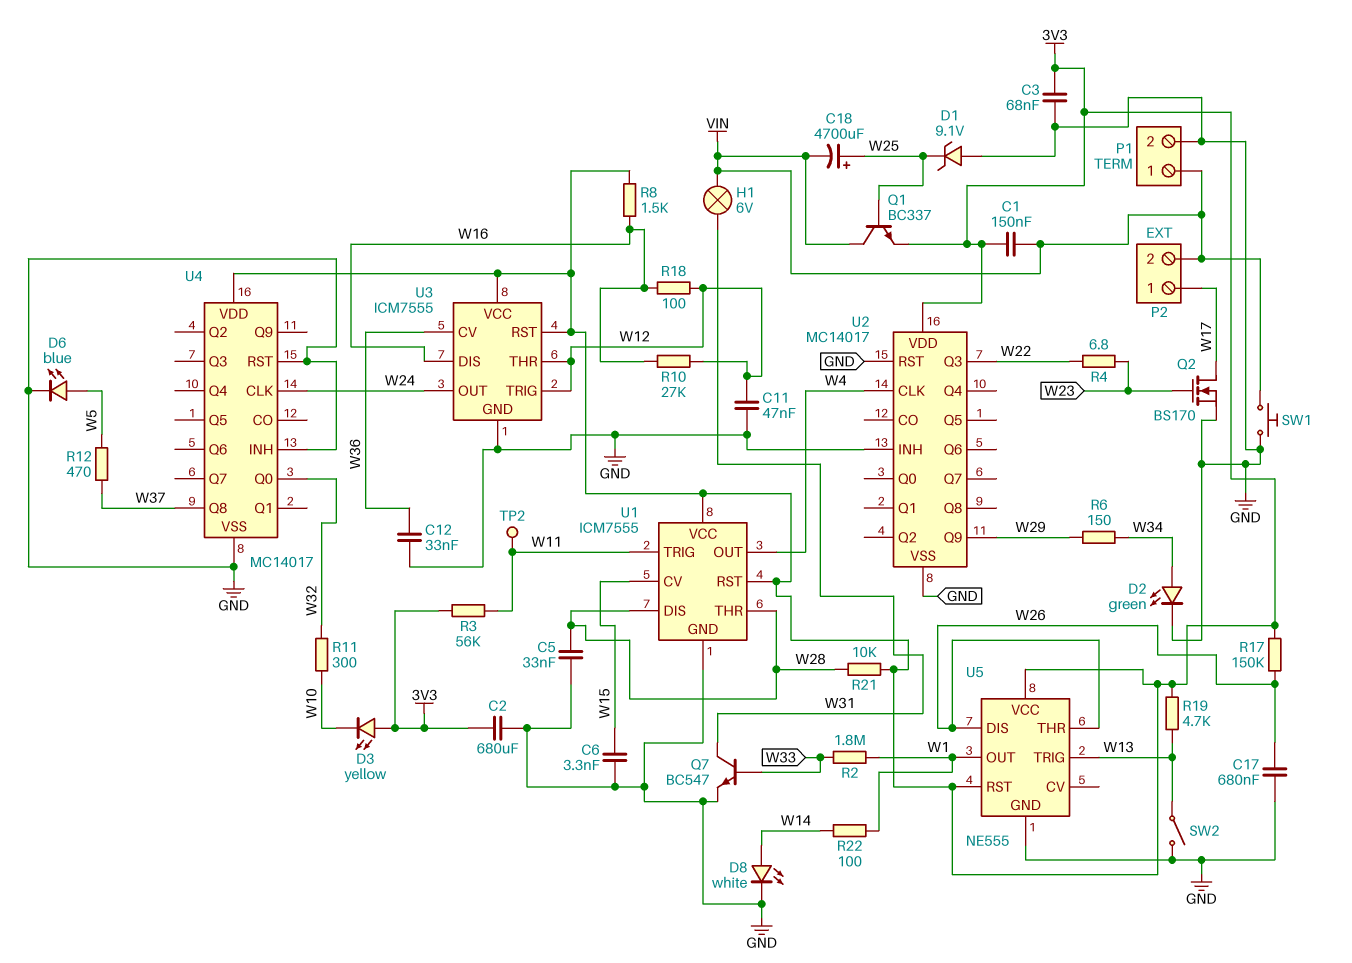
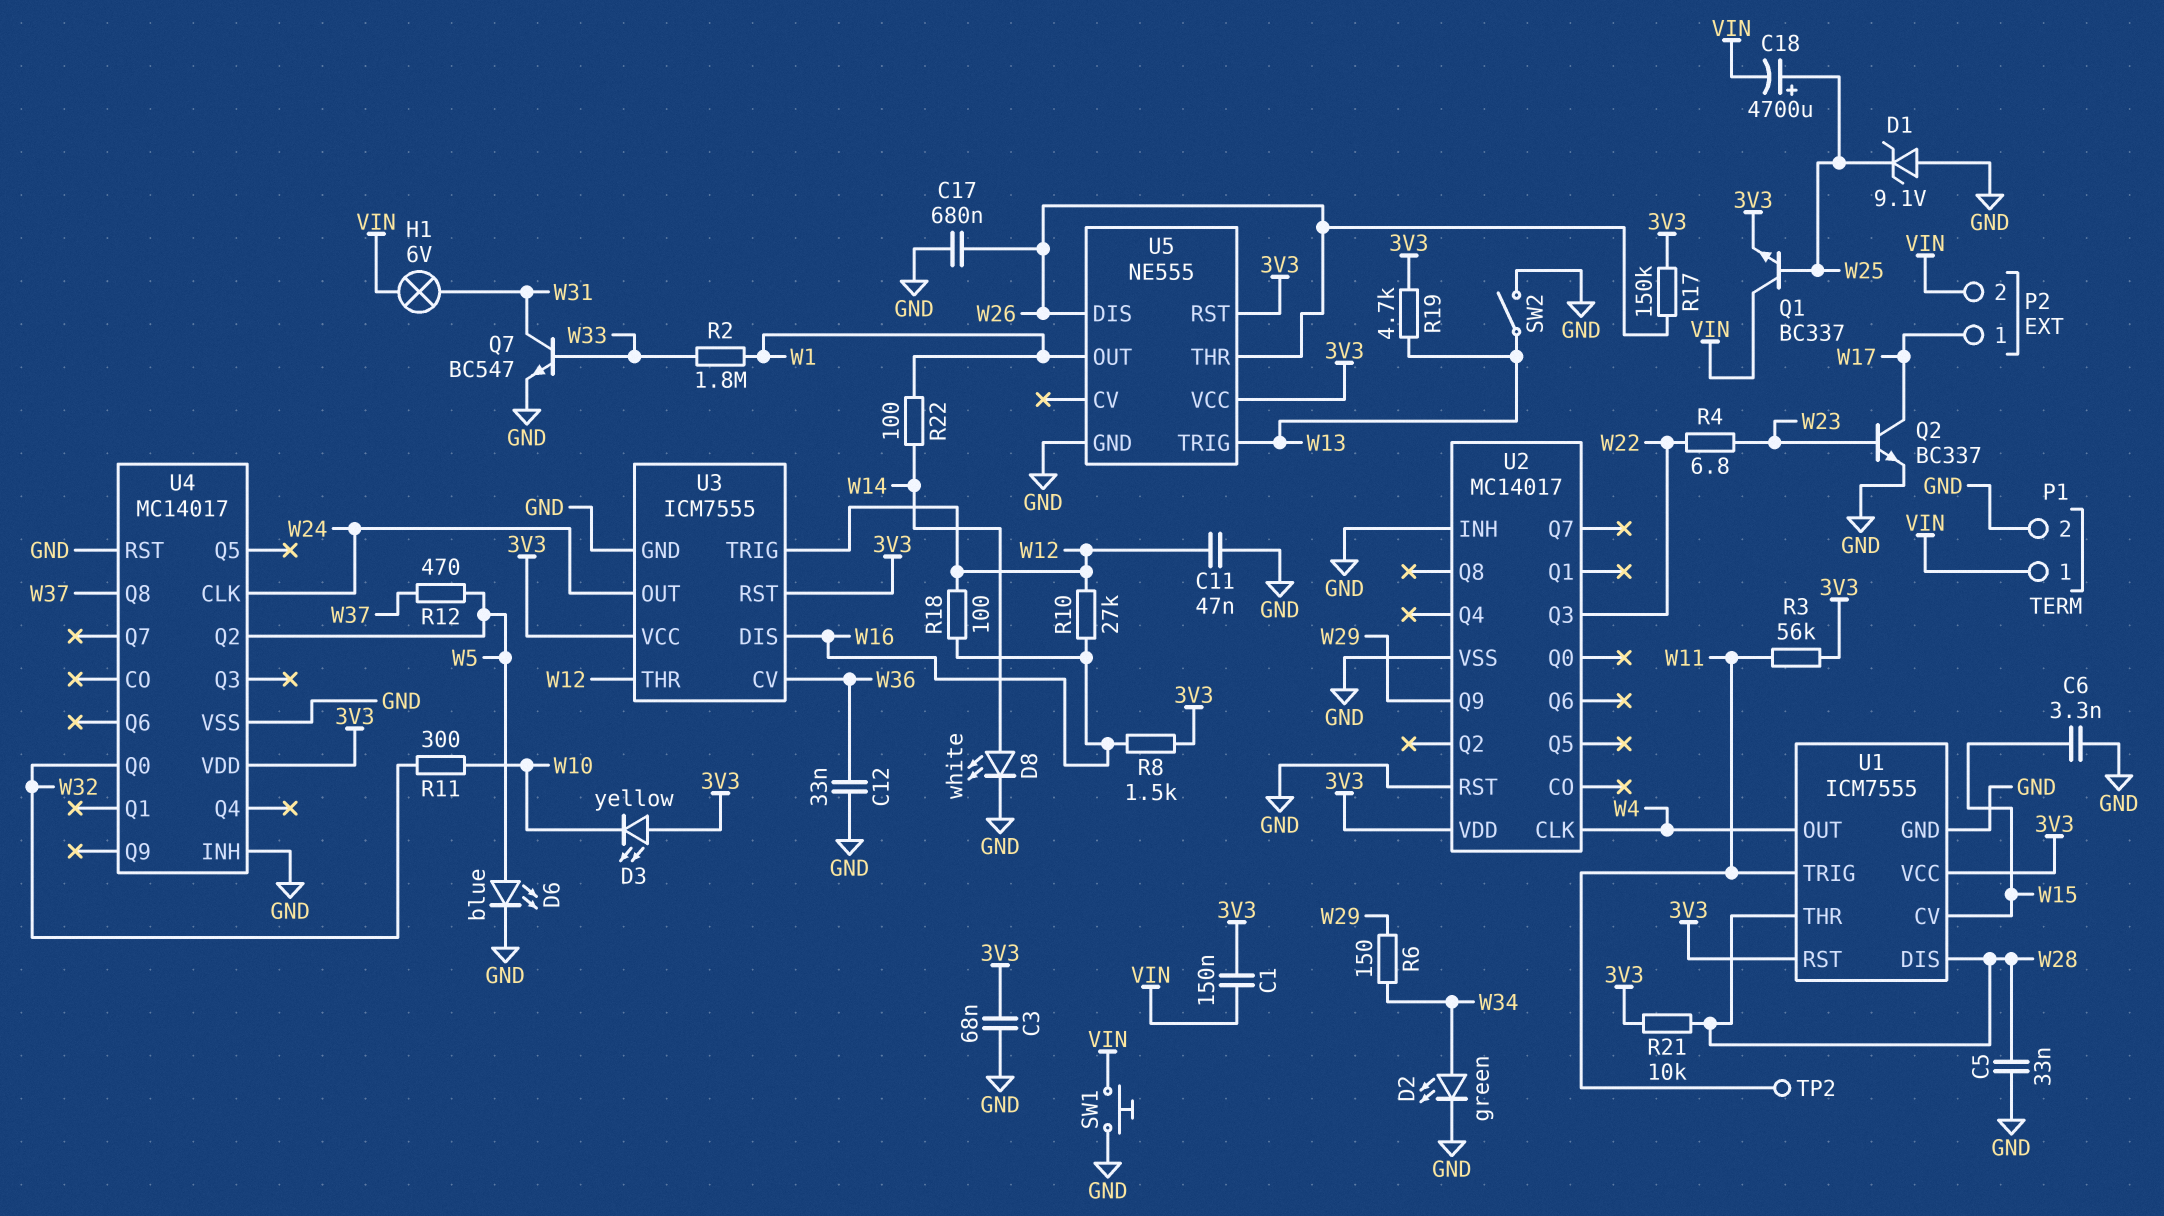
C2: 680uF (3V3, GND) -> none
Q2: NMOS BS170 (G W23, D W17, S GND) -> NPN BC337 (B W23, C W17, E GND)
U4 pin Q2: none -> W5

